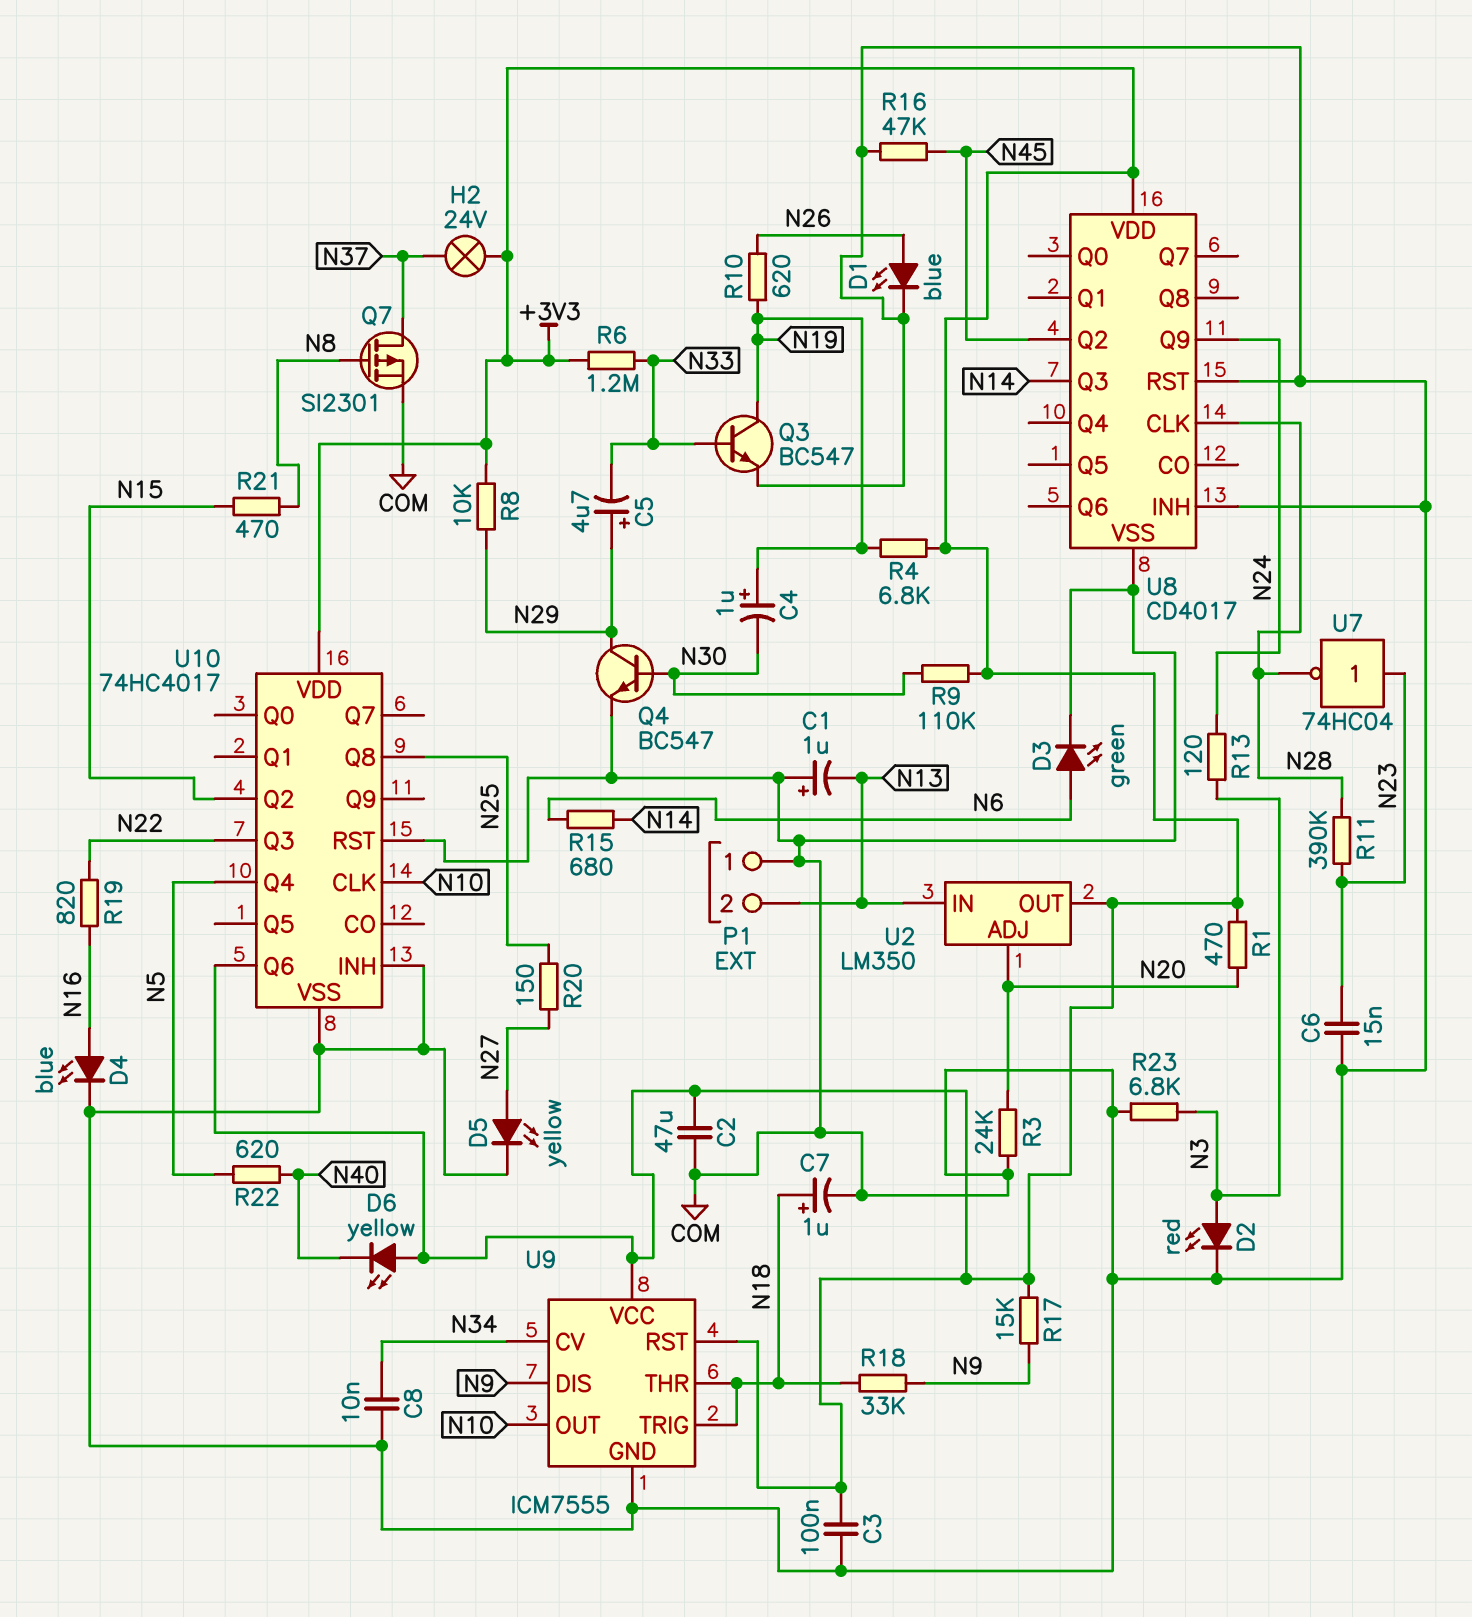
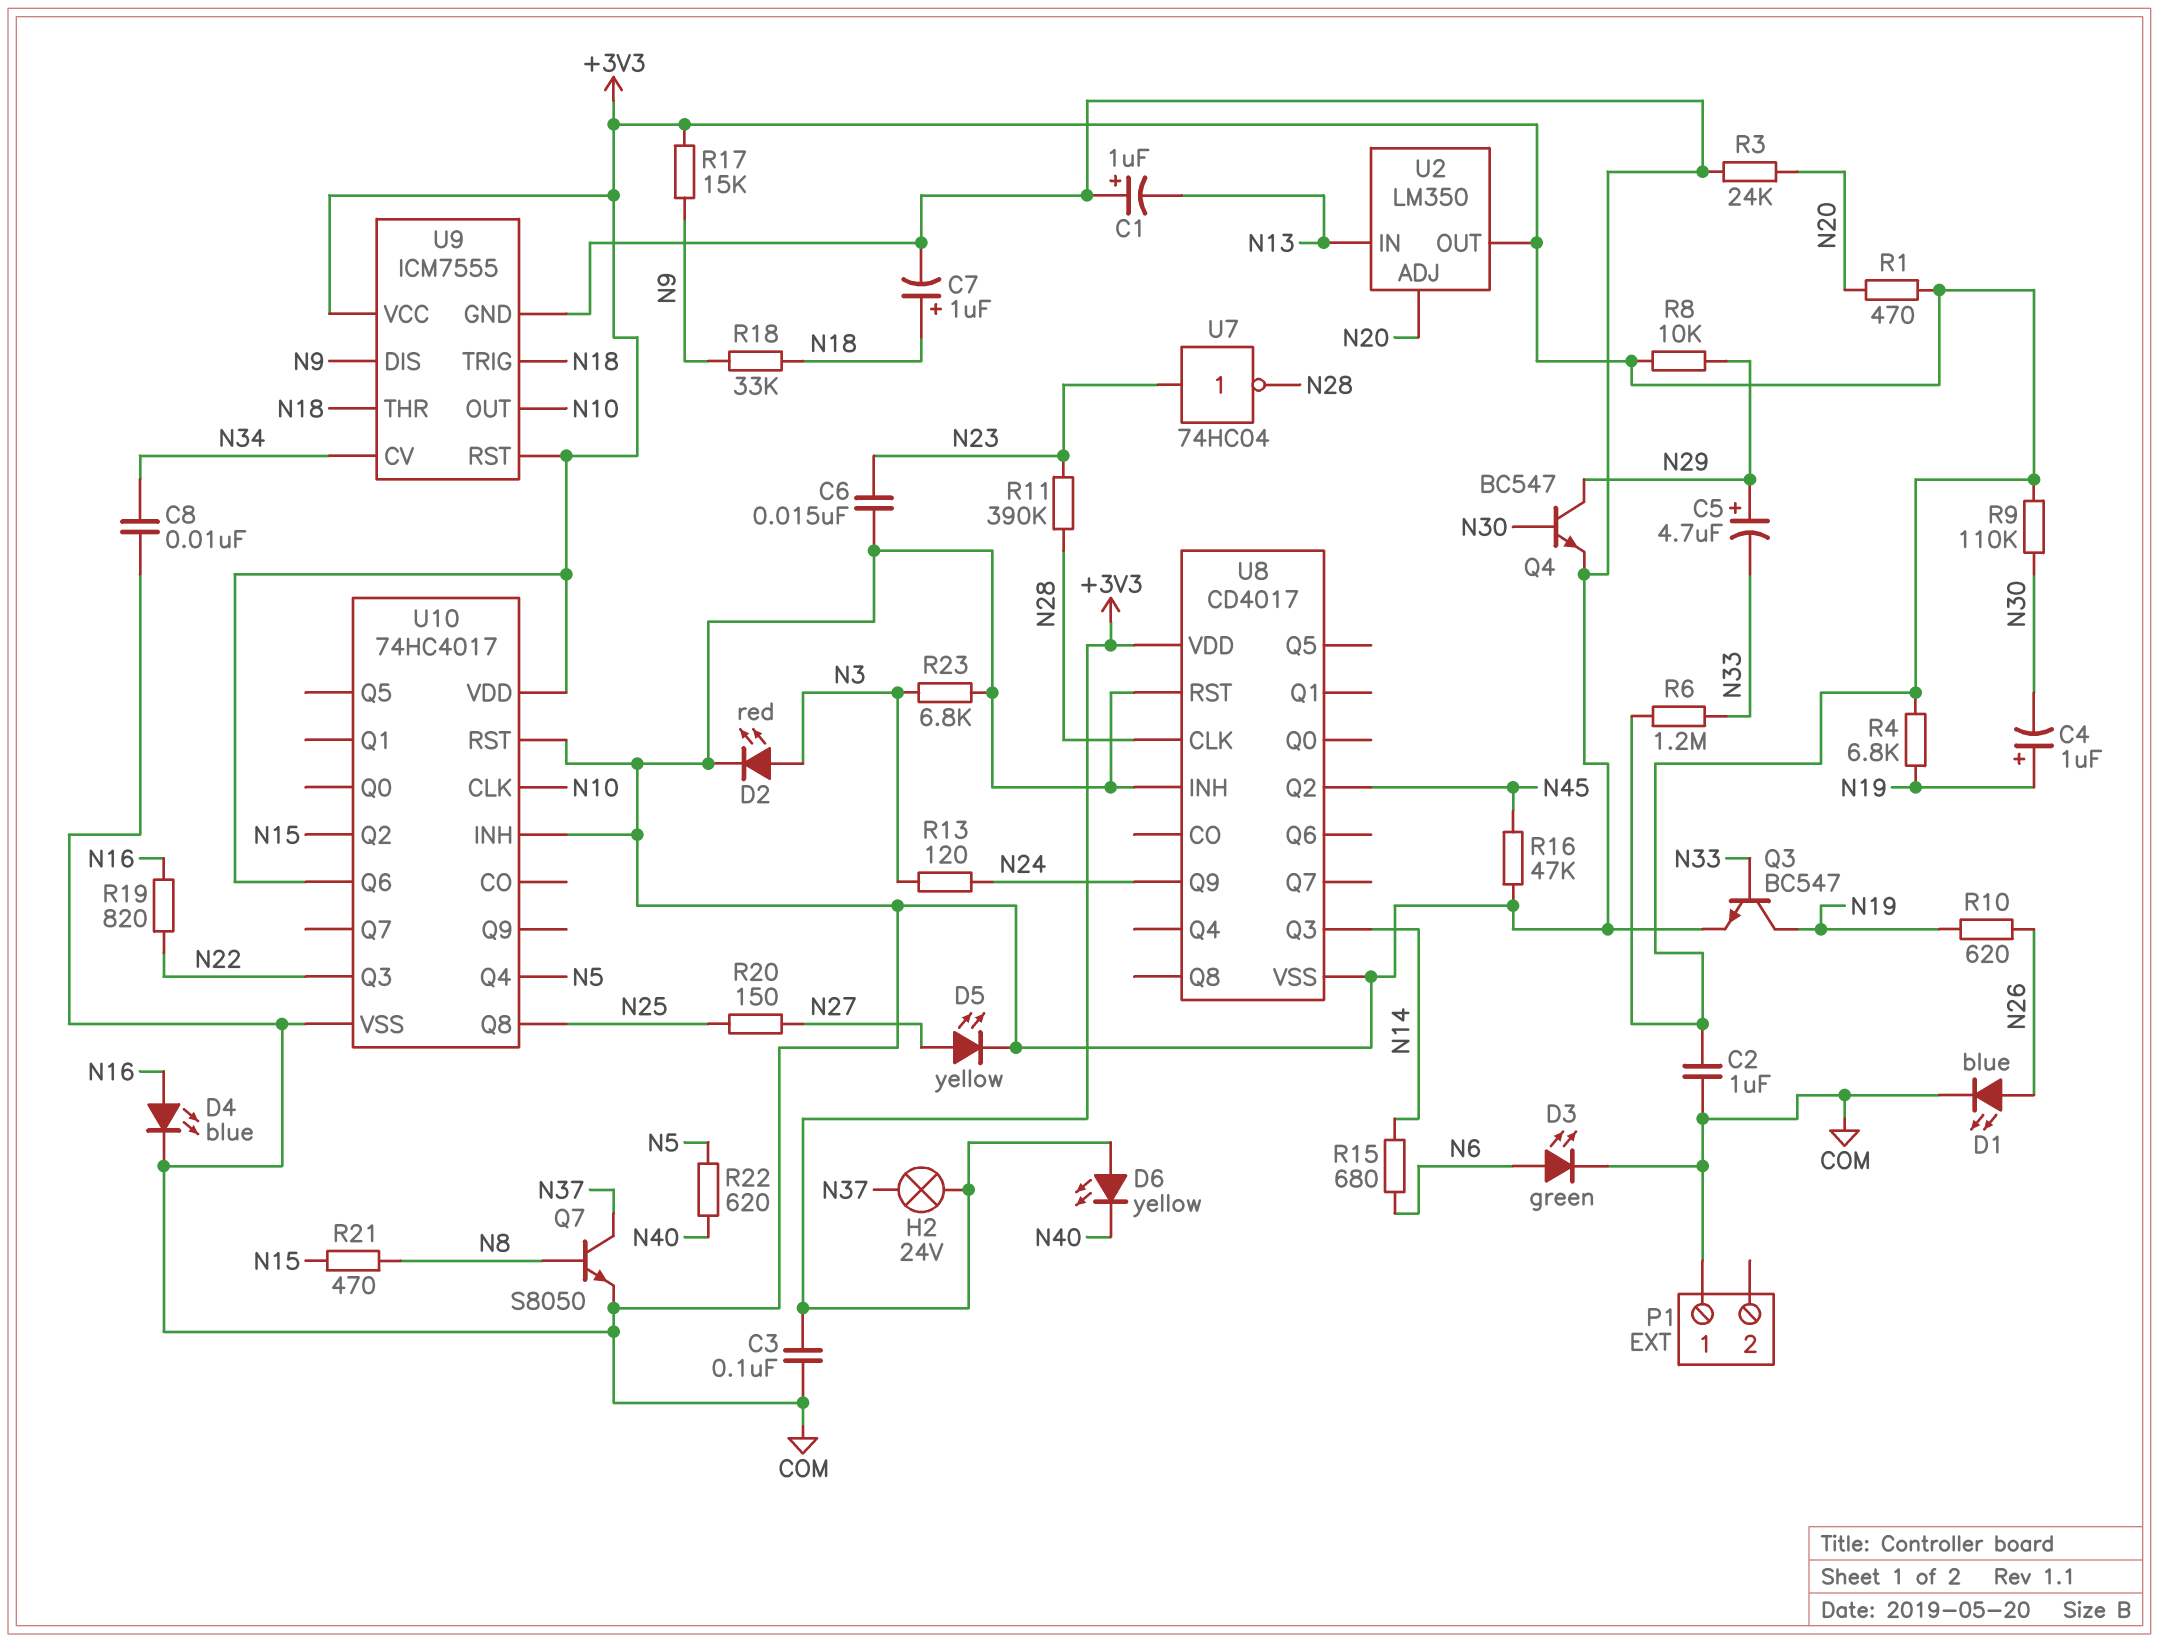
C2: 47uF (+3V3, COM) -> 1uF (+3V3, COM)
P1 pin 2: N13 -> none
Q7: PMOS SI2301 (G N8, D N37, S COM) -> NPN S8050 (B N8, C N37, E COM)

